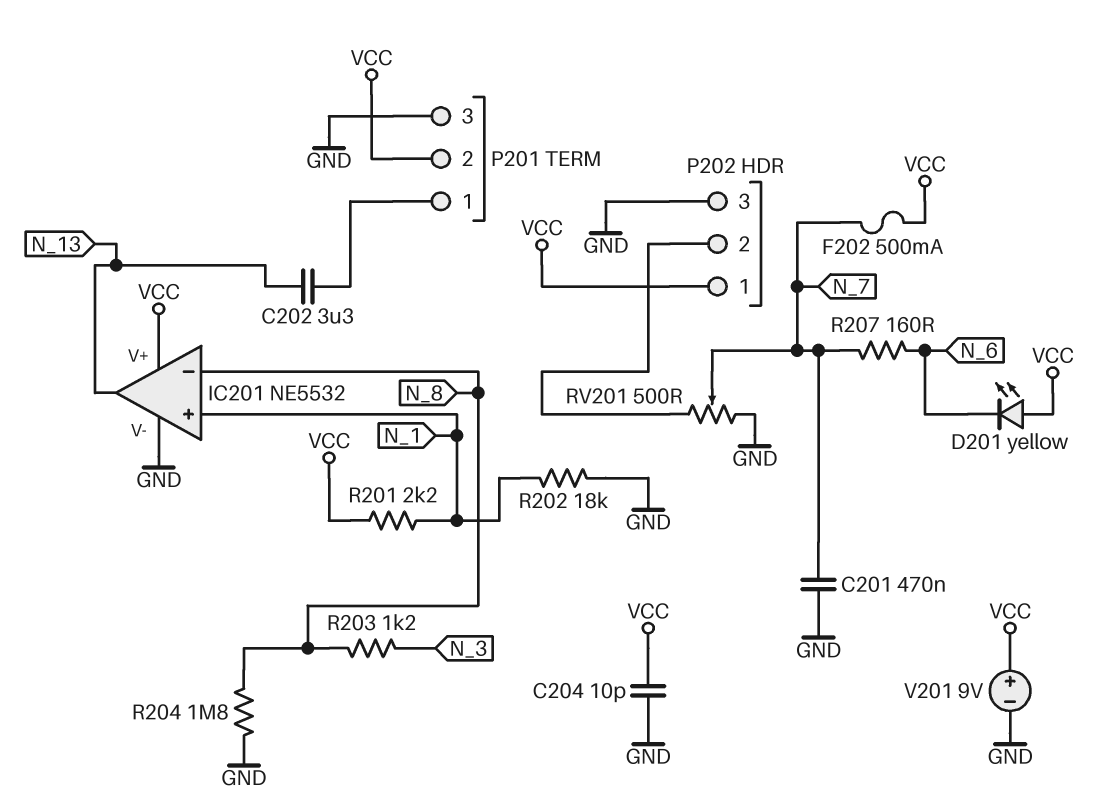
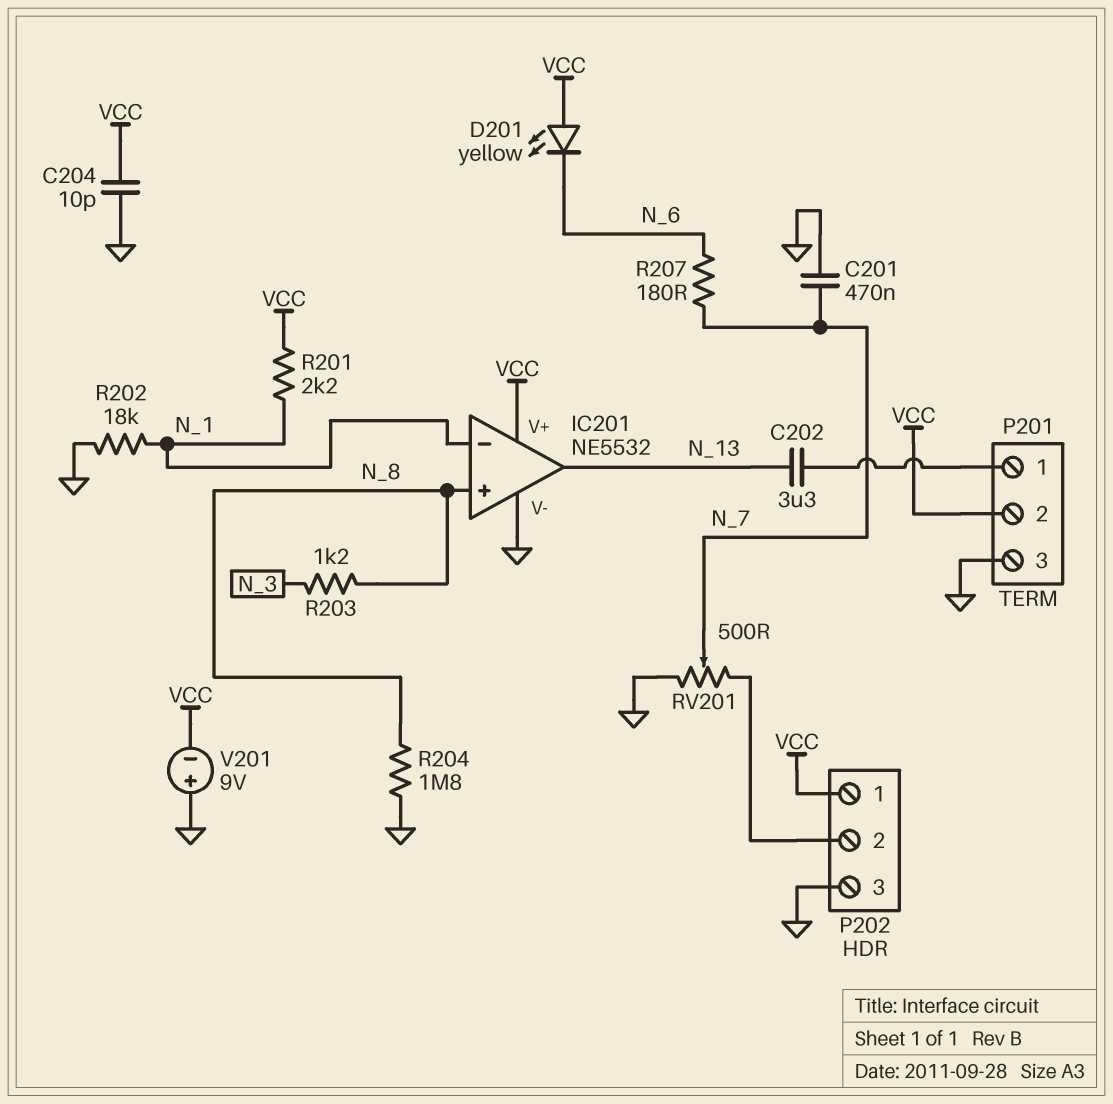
F202: 500mA (N_7, VCC) -> none
IC201 pin in+: N_1 -> N_8
IC201 pin in-: N_8 -> N_1
R207: 160 (N_6, N_7) -> 180 (N_6, N_7)
V201: 9V (plus VCC, minus GND) -> 9V (plus GND, minus VCC)

